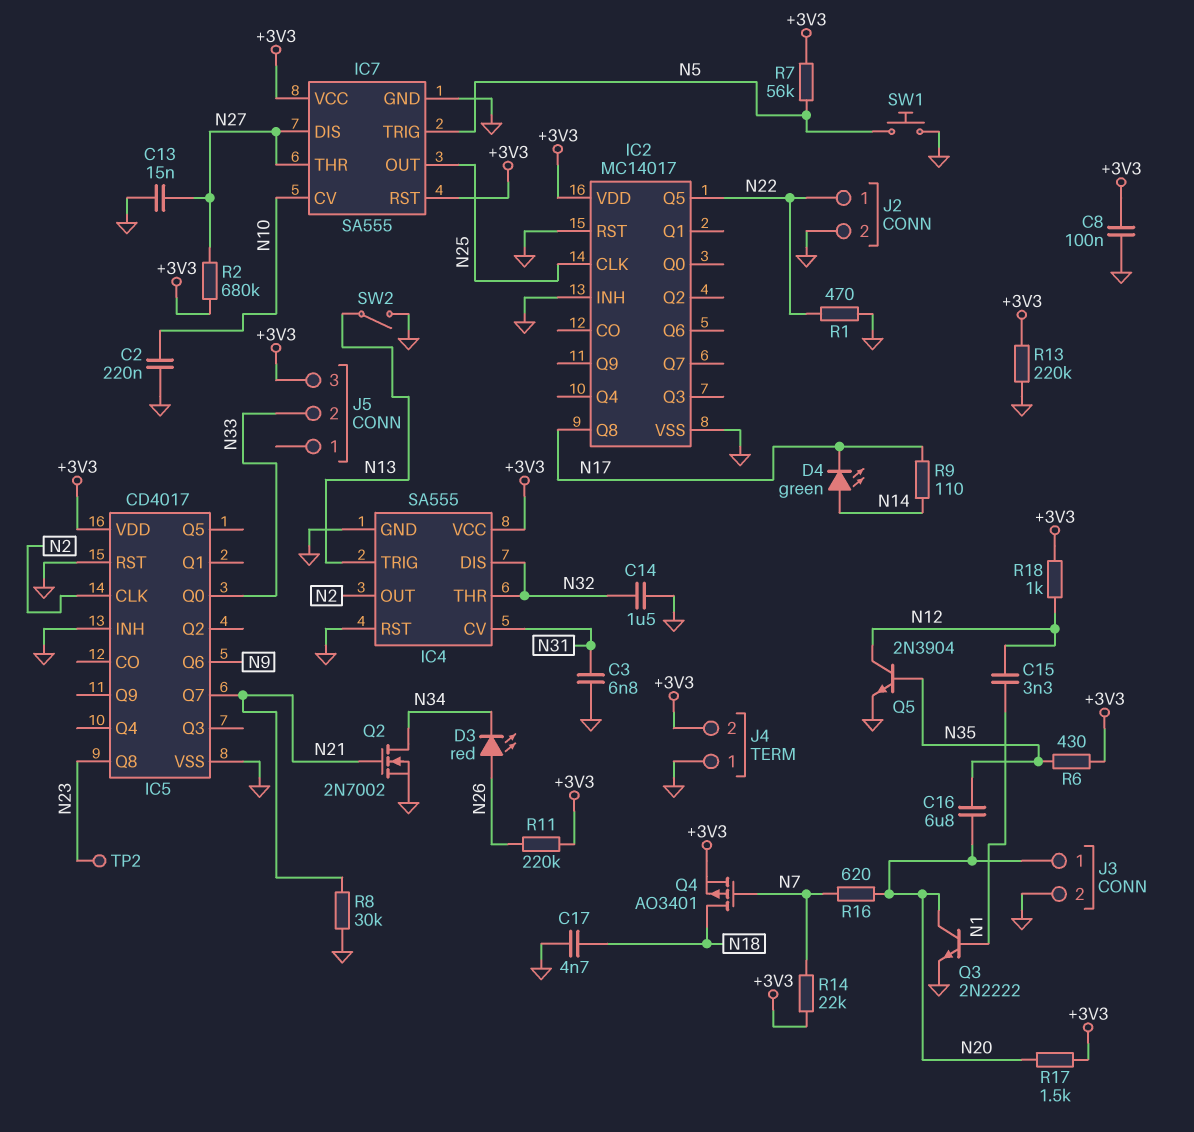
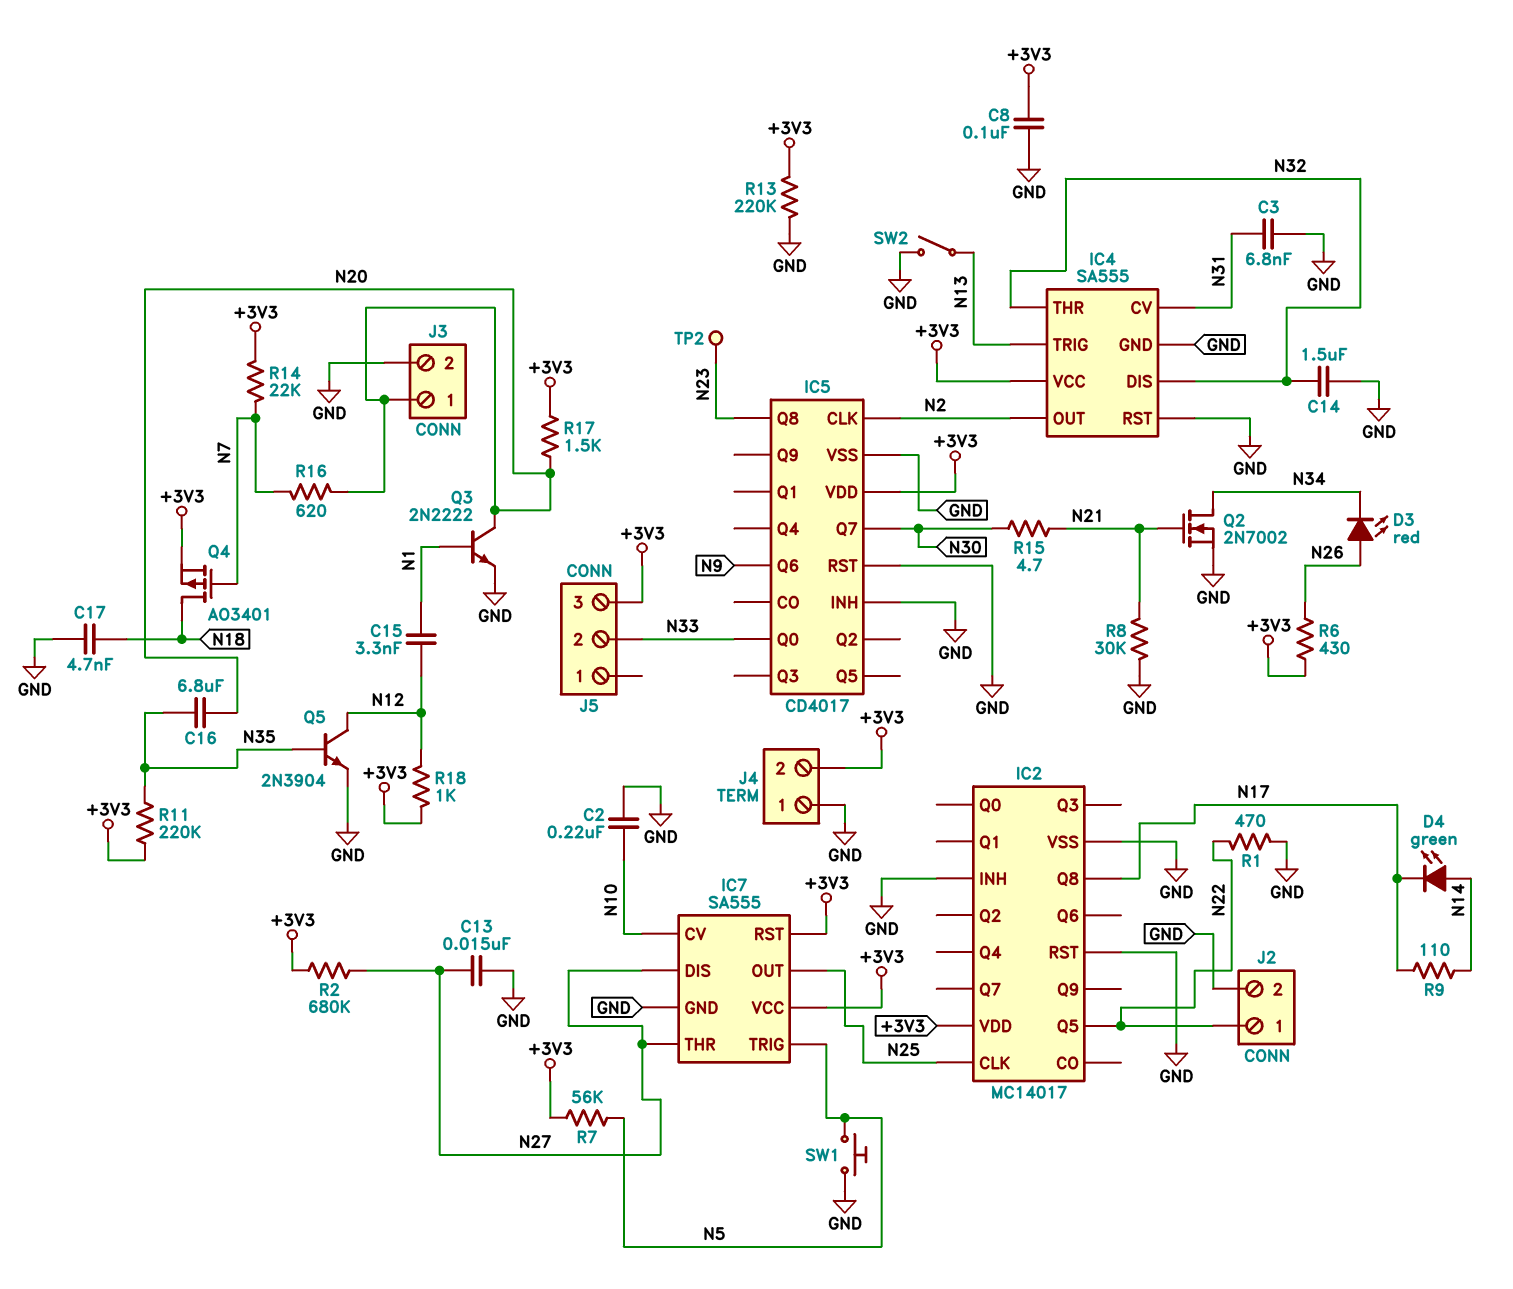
IC5 pin Q7: N21 -> N30
R6: 430 (+3V3, N35) -> 430 (+3V3, N26)
R11: 220k (+3V3, N26) -> 220k (+3V3, N35)
R15: none -> 4.7 (N21, N30)

